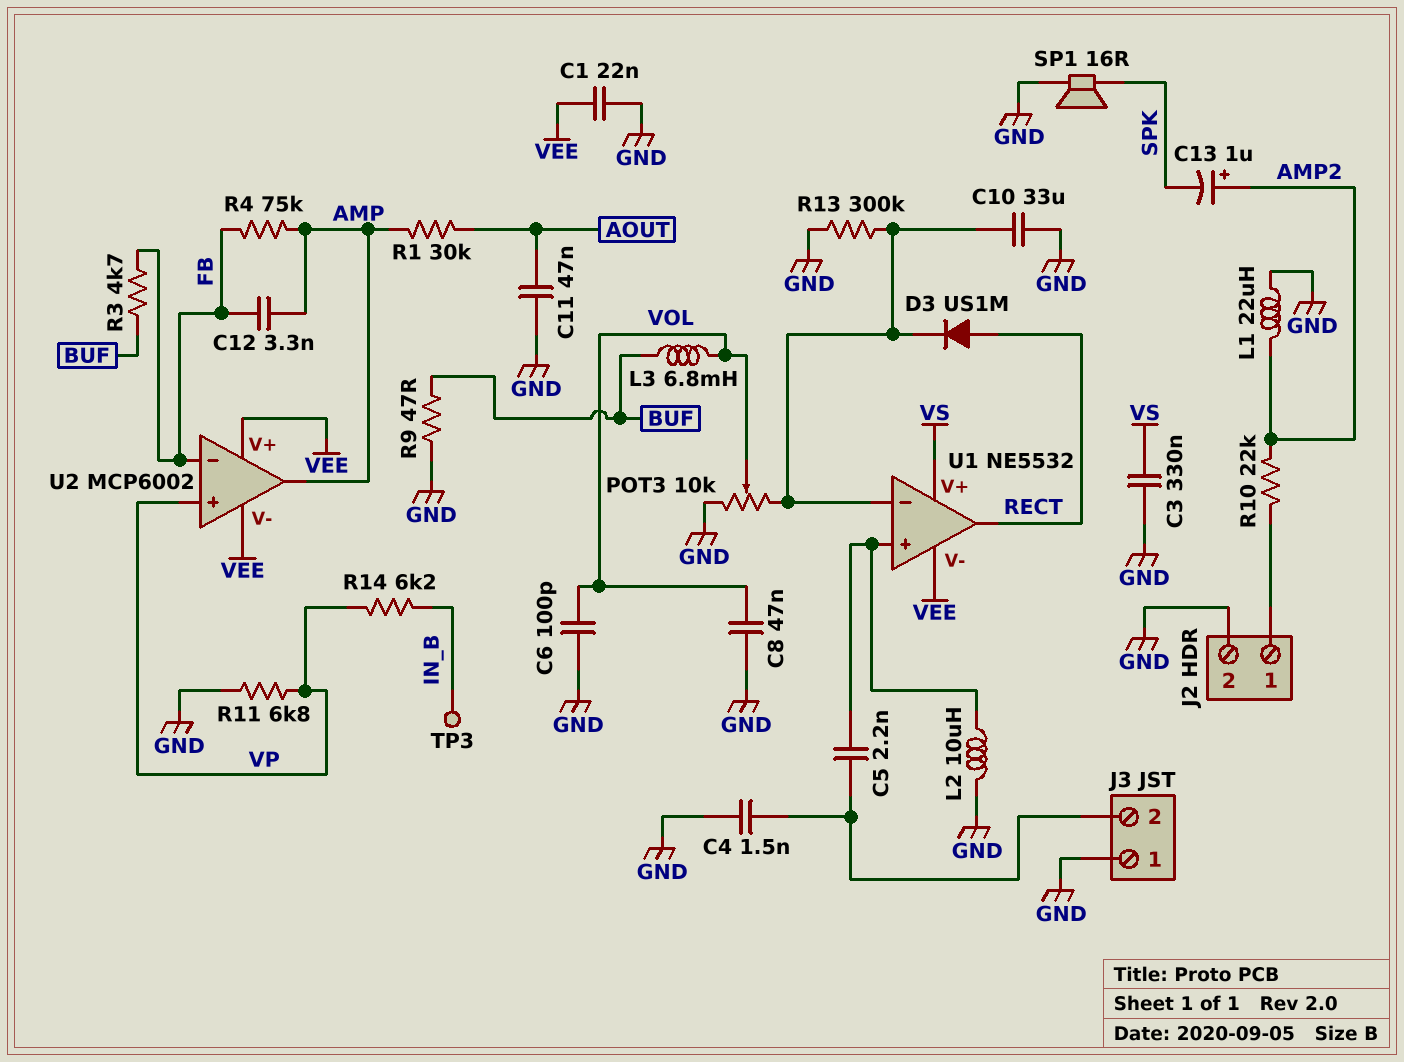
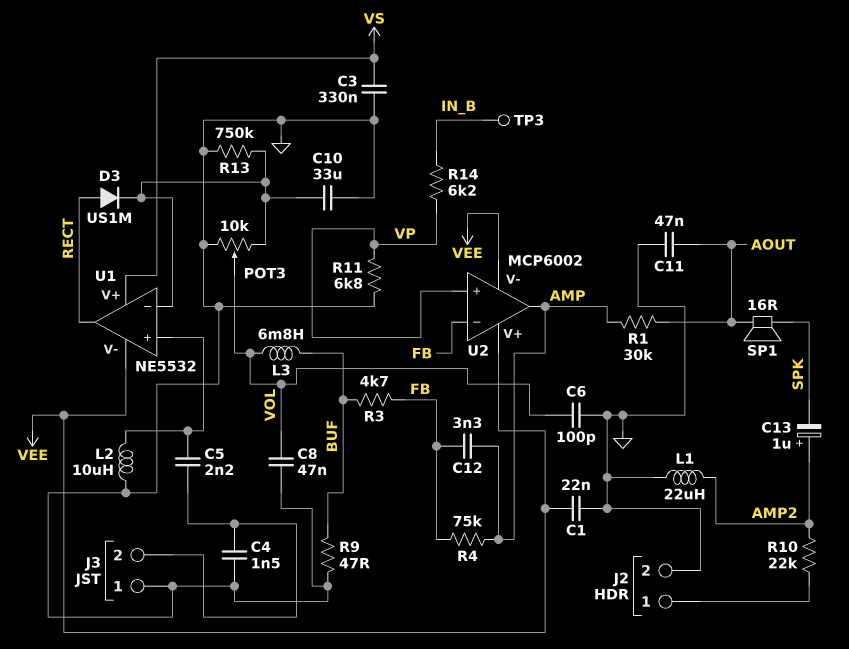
R13: 300k (GND, U1/in-) -> 750k (GND, U1/in-)
SP1: speaker 16R (GND, SPK) -> speaker 16R (AOUT, SPK)

